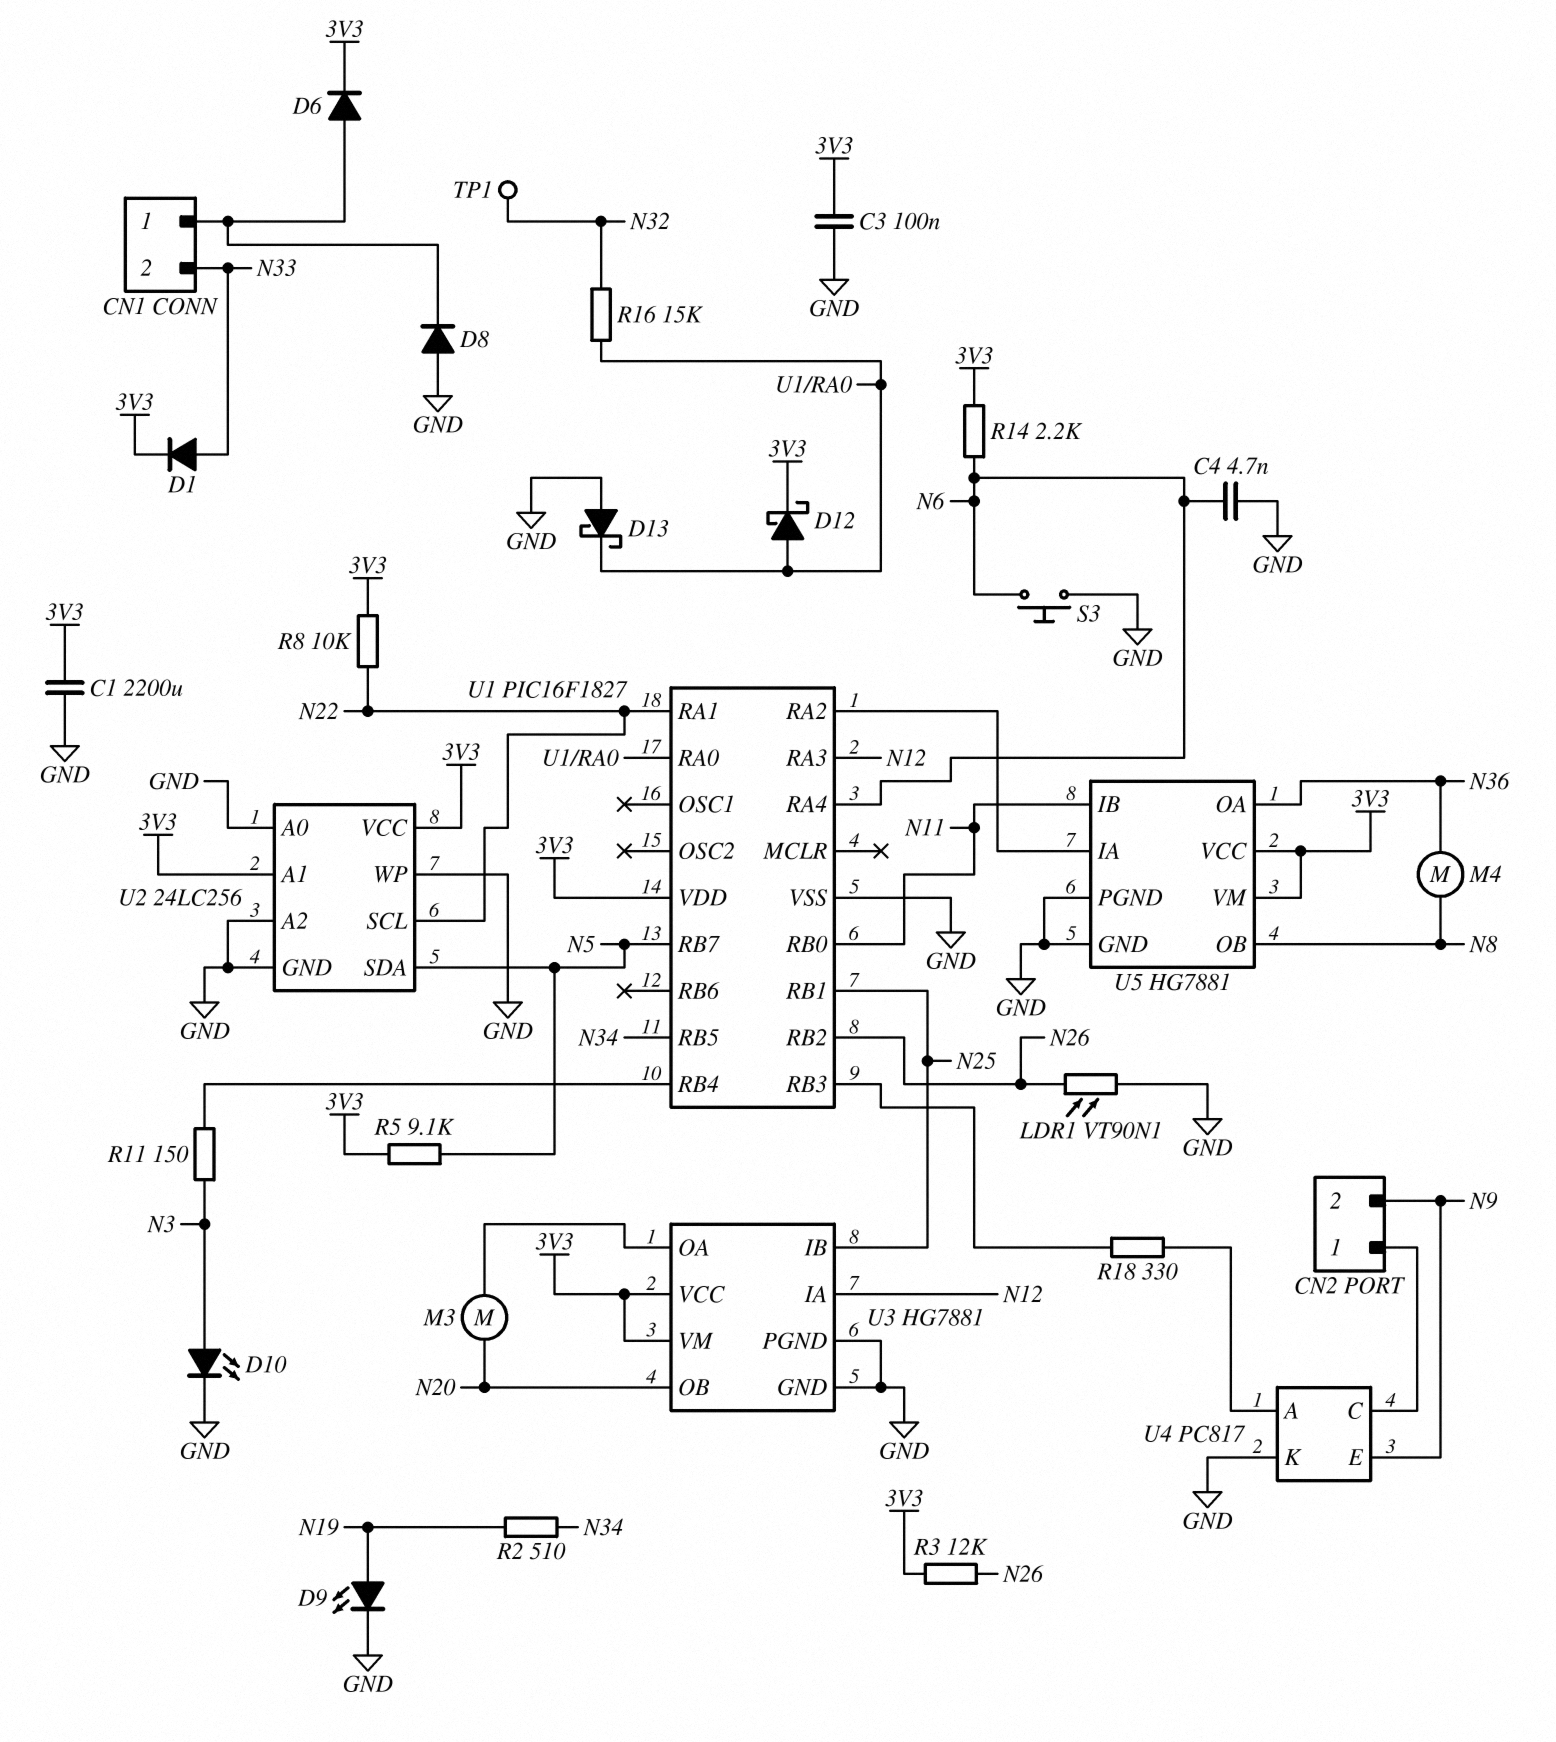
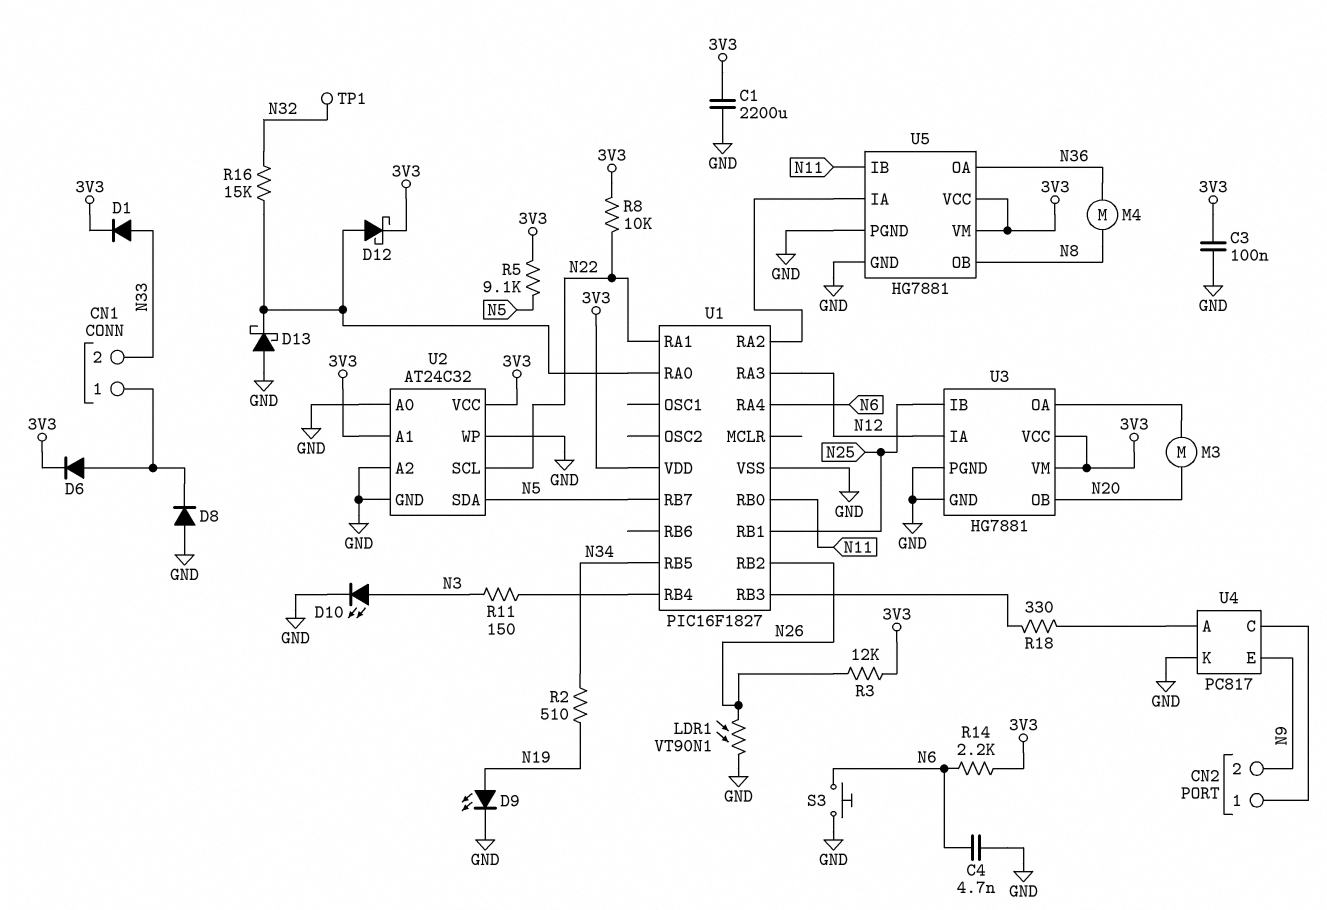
U2: 24LC256 -> AT24C32

